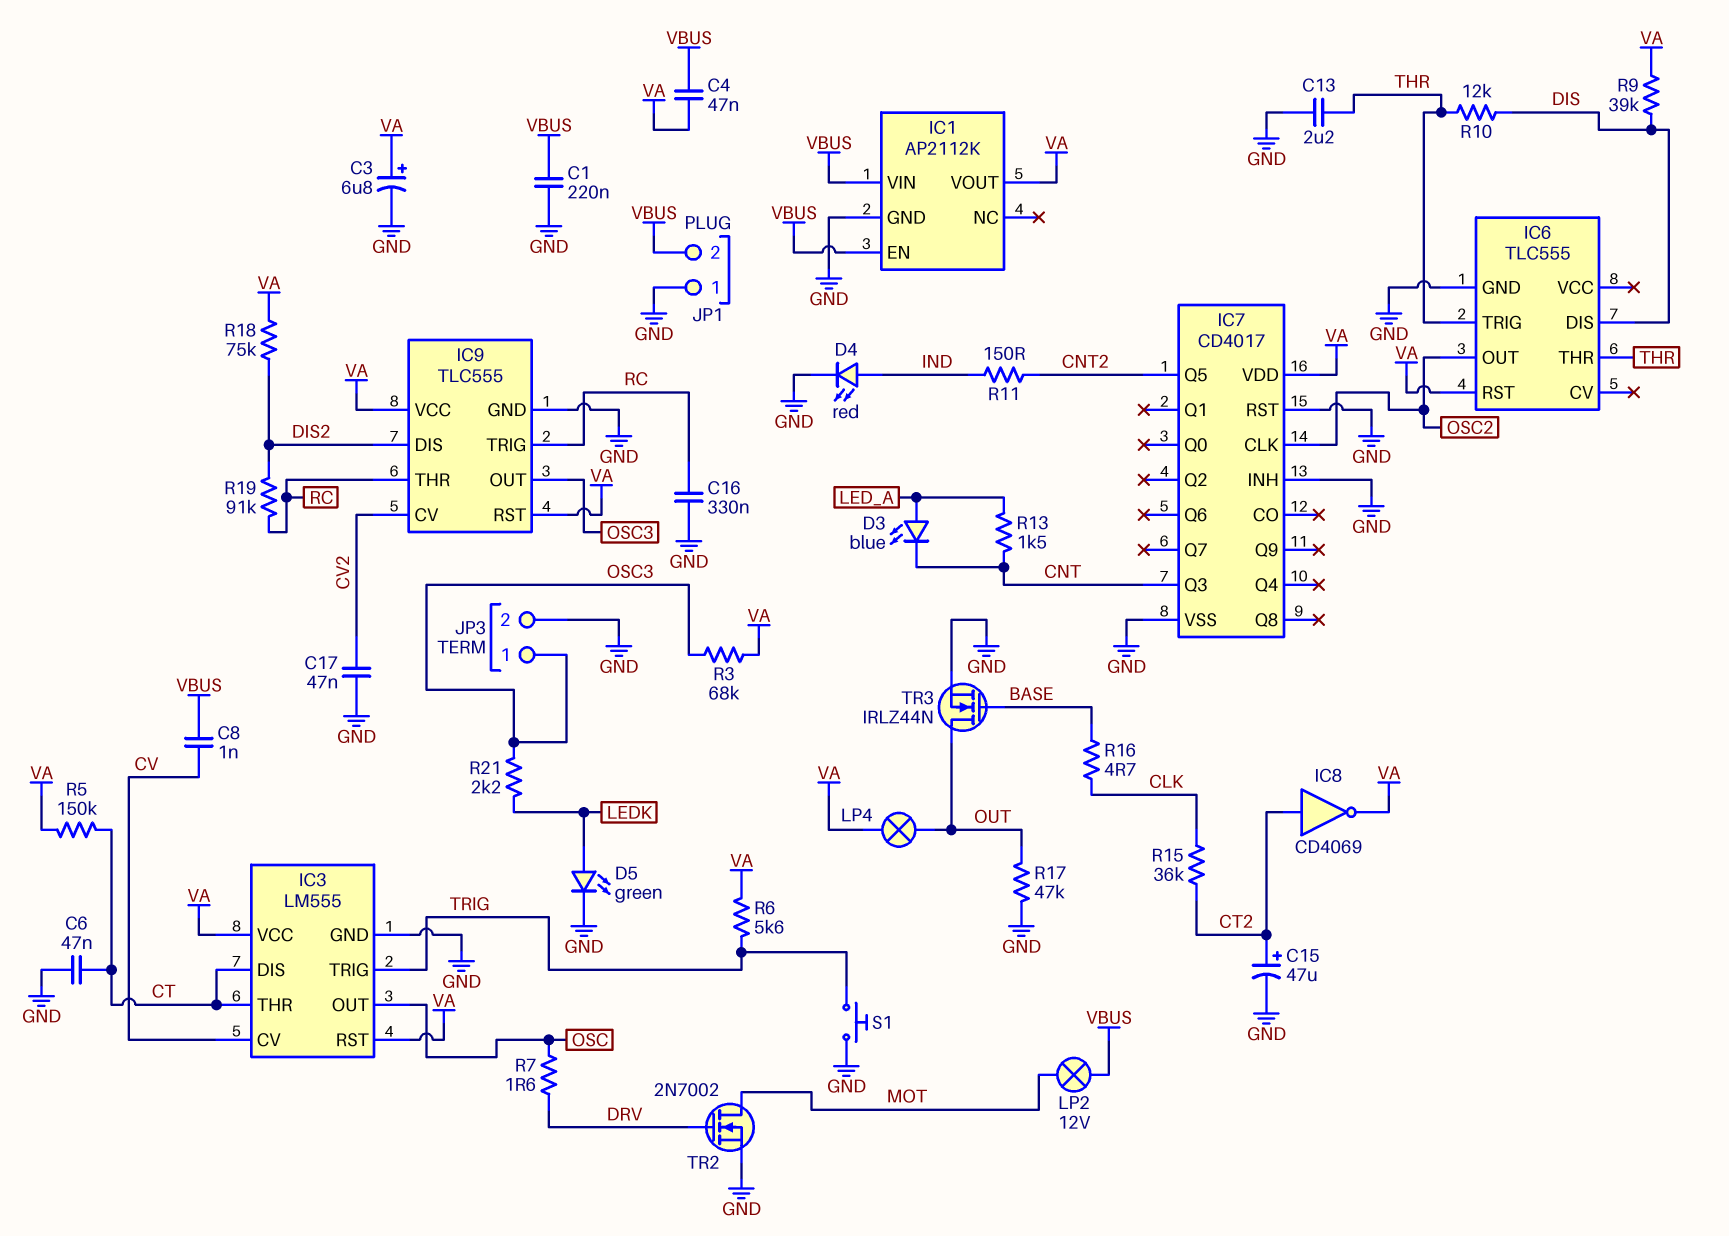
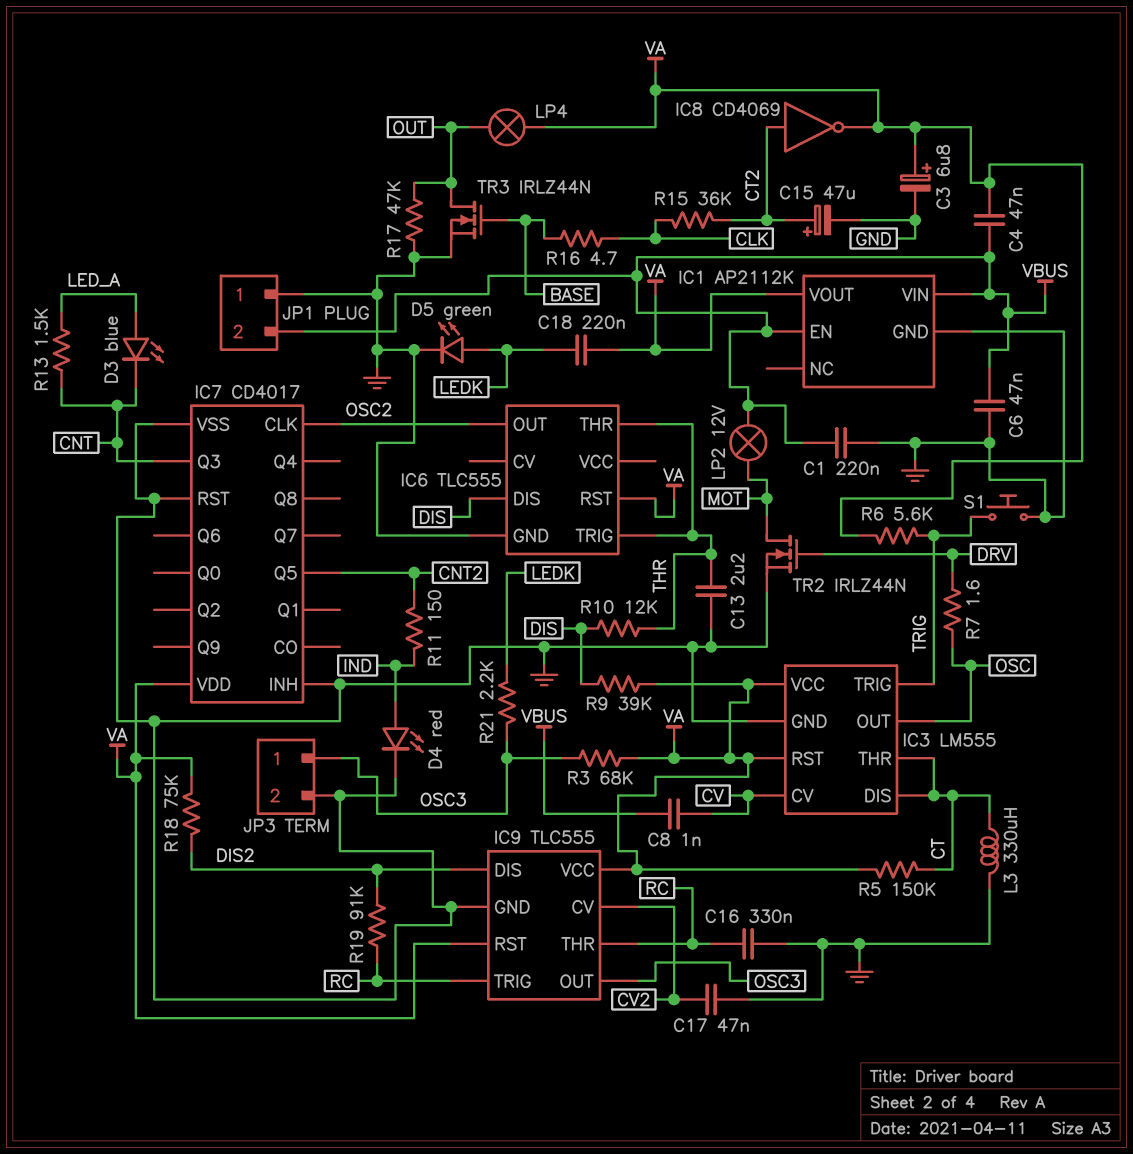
C6: 47nF (CT, GND) -> 47nF (GND, VBUS)
C18: none -> 220nF (LEDK, VA)
L3: none -> 330uH (CT, GND)
TR2: NMOS 2N7002 (G DRV, D MOT, S GND) -> NMOS IRLZ44N (G DRV, D MOT, S GND)

